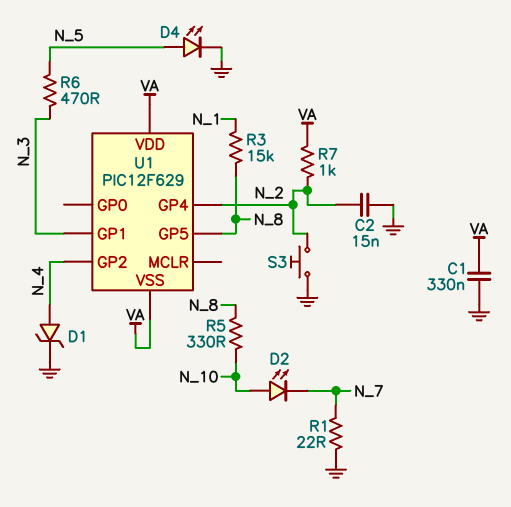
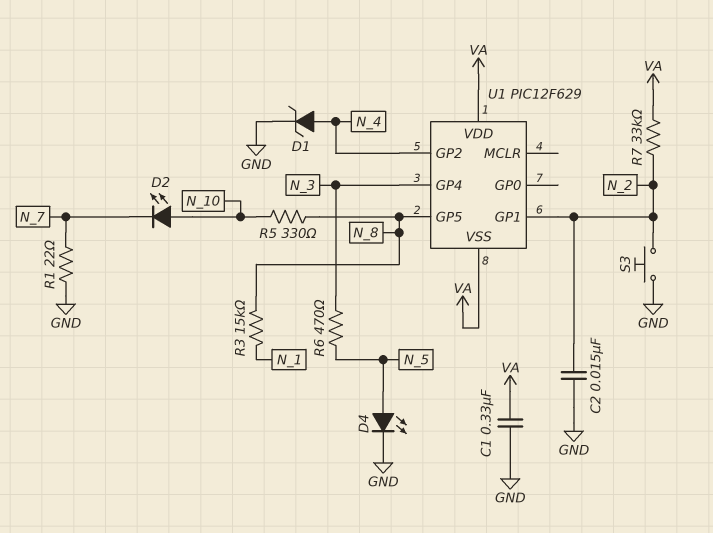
R7: 1k (N_2, VA) -> 33k (N_2, VA)
U1 pin GP1: N_3 -> N_2
U1 pin GP4: N_2 -> N_3

